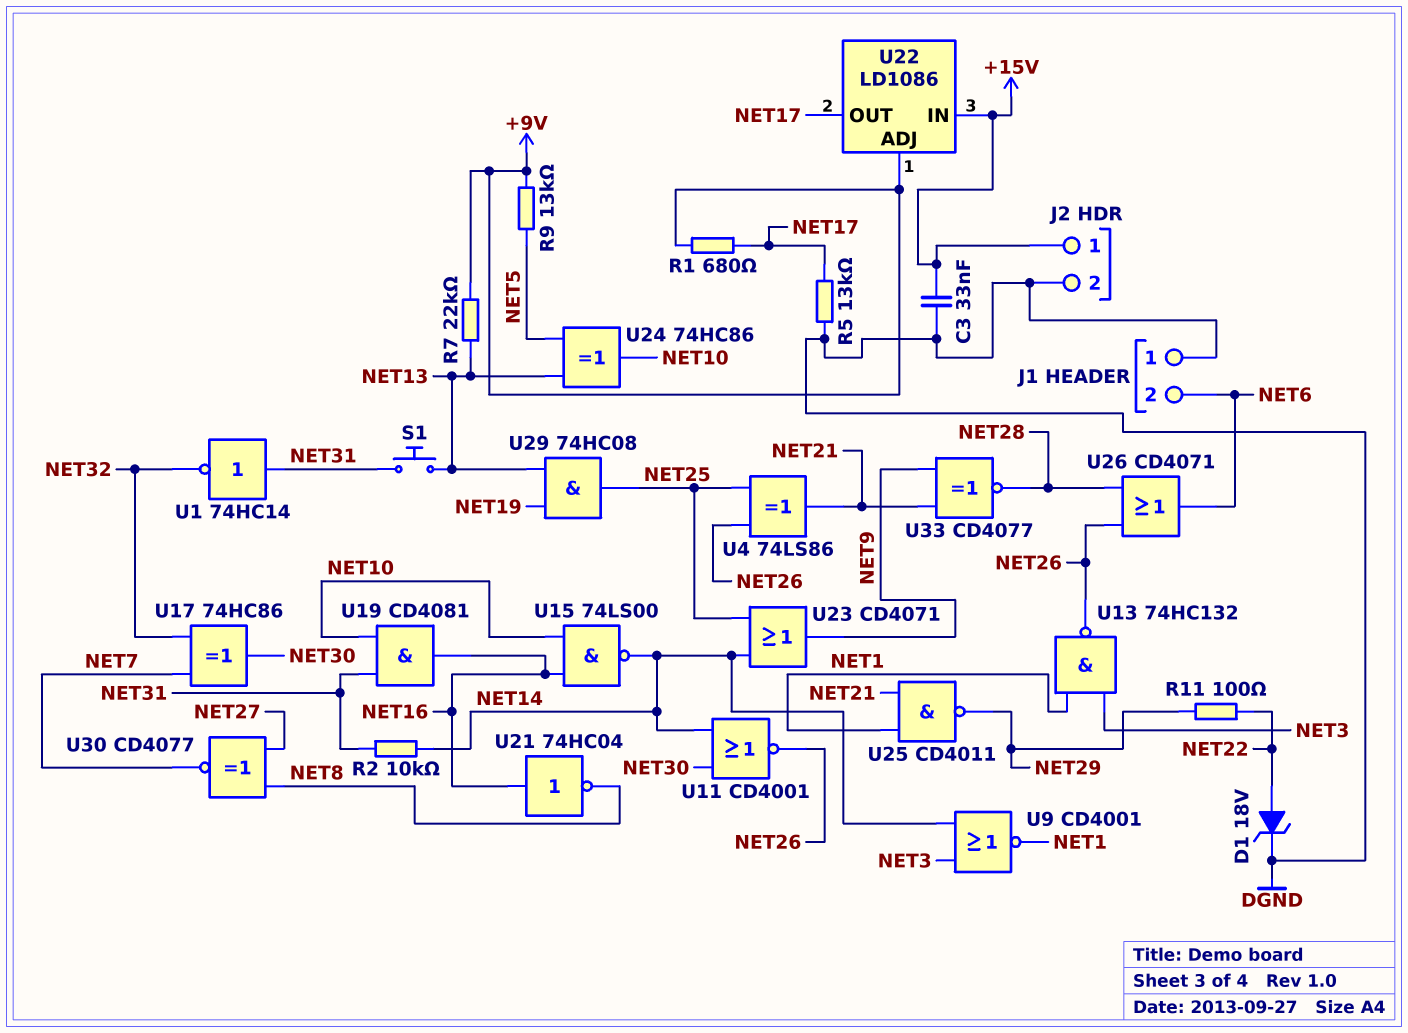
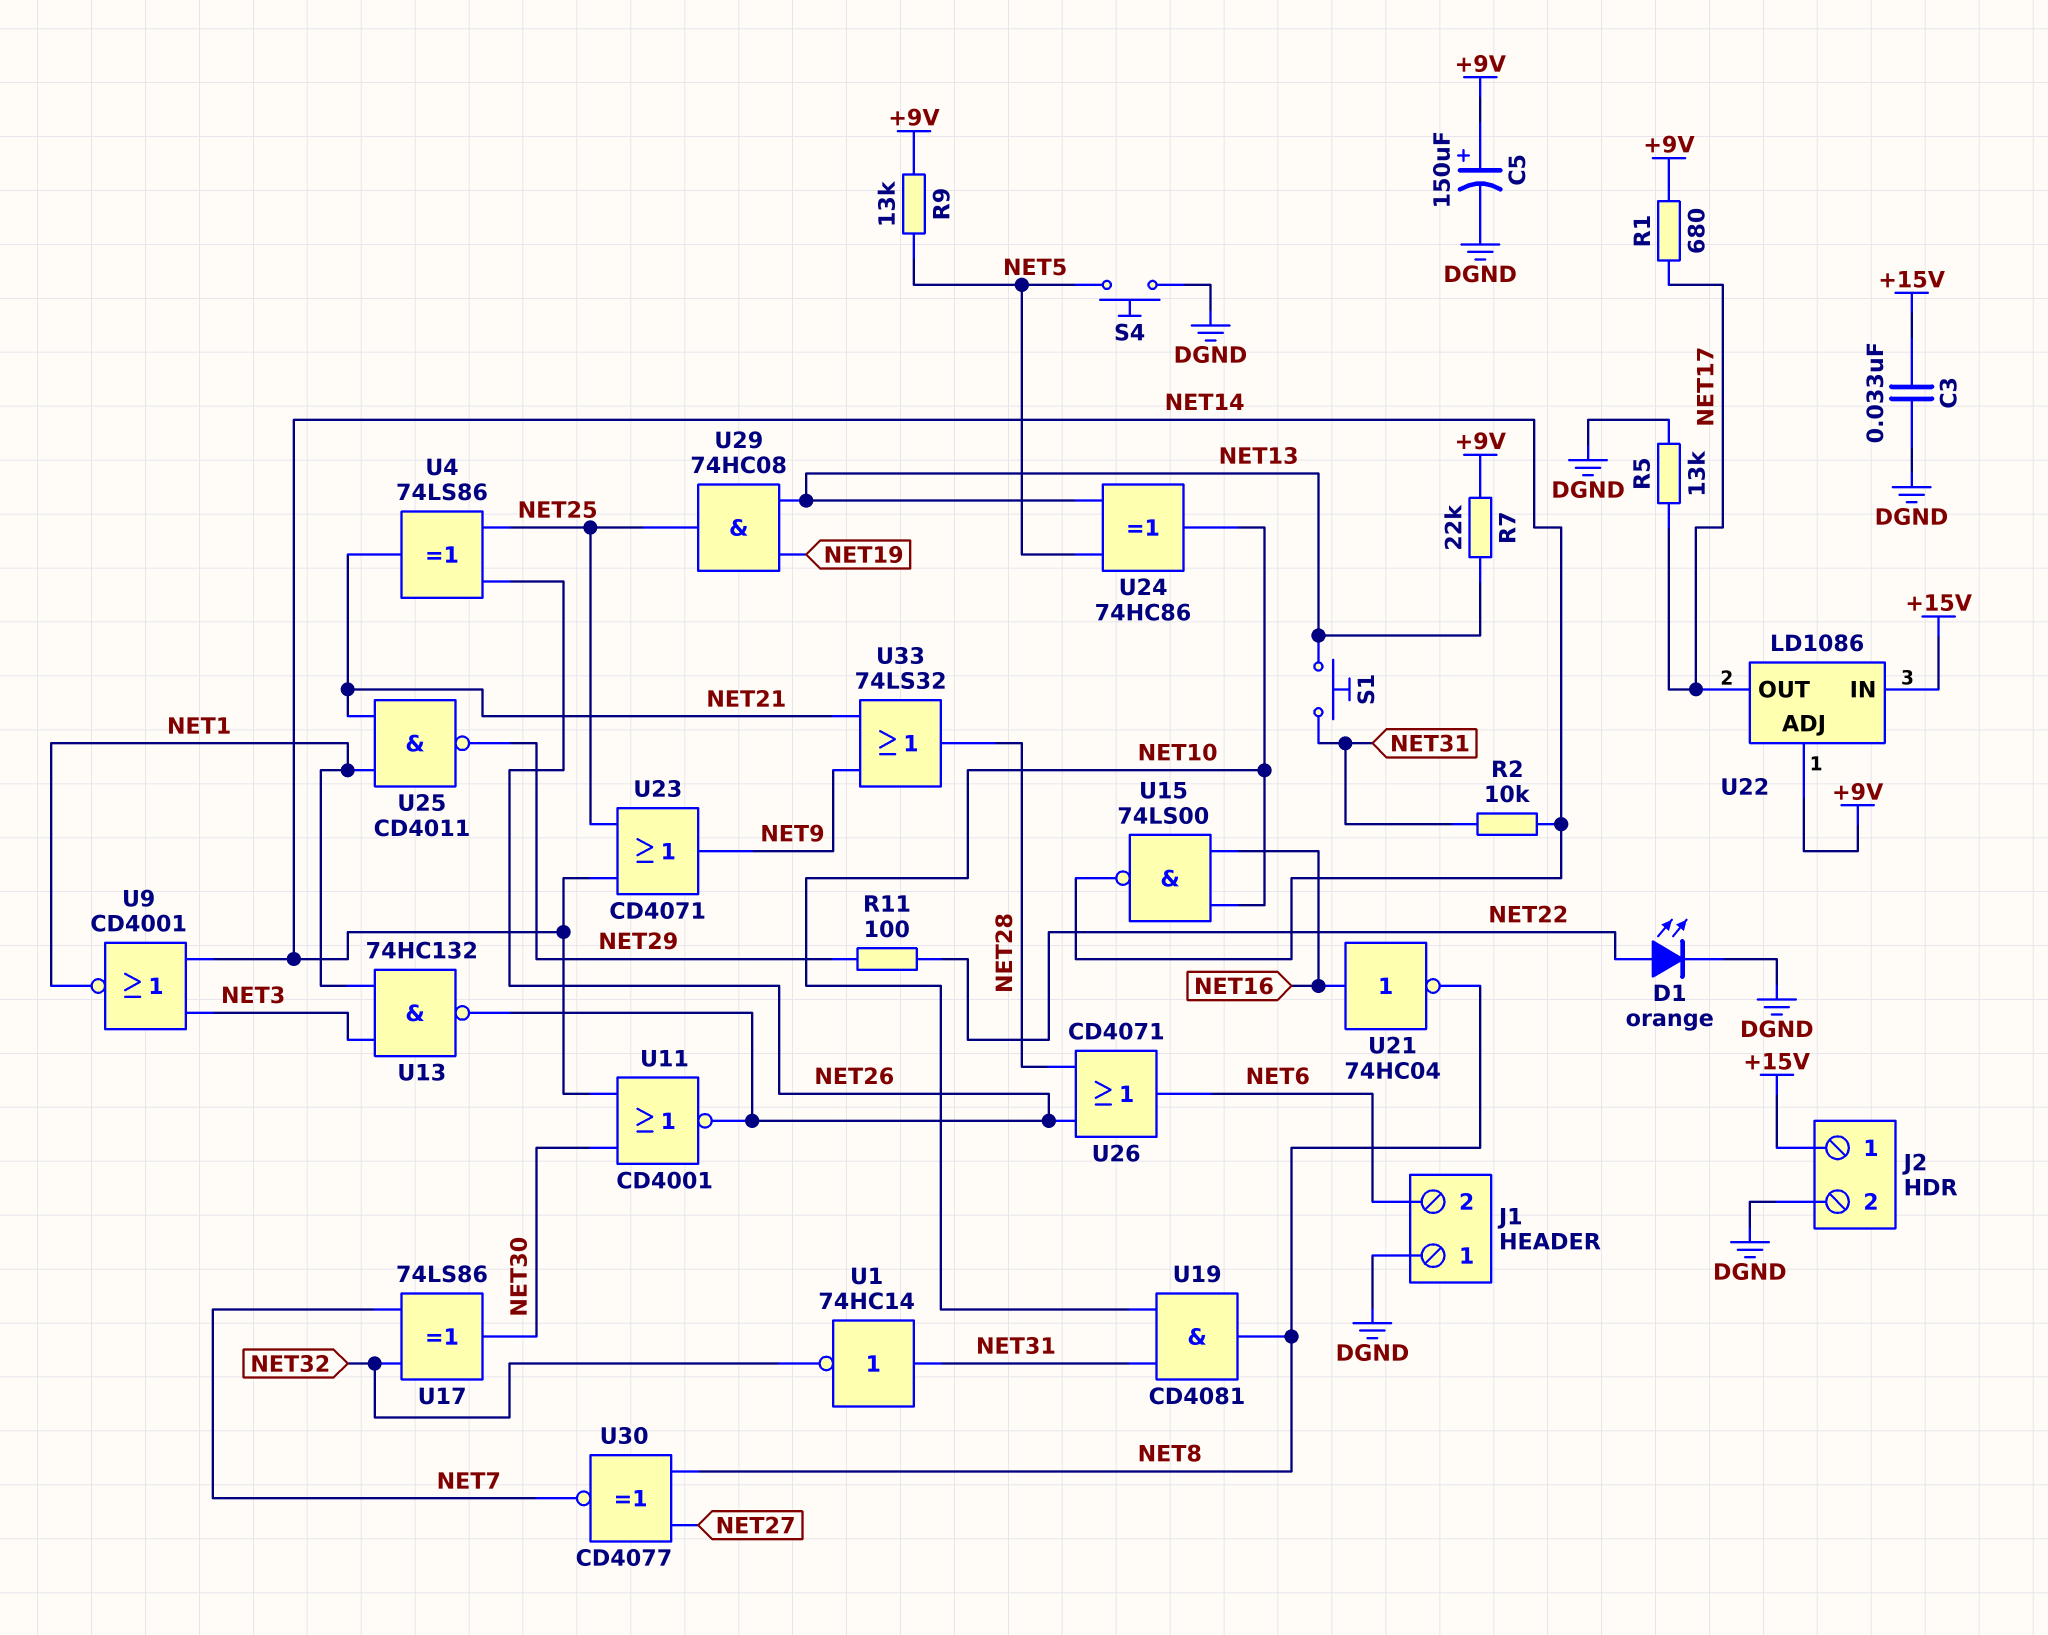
C5: none -> 150uF (plus +9V, minus DGND)
D1: zener 18V (A NET22, K DGND) -> LED orange (A NET22, K DGND)
S4: none -> button (DGND, NET5)
U17: XOR 74HC86 (in NET7, in NET32, out NET30) -> XOR 74LS86 (in NET7, in NET32, out NET30)
U19: AND CD4081 (in NET10, in NET31, out NET16) -> AND CD4081 (in NET10, in NET31, out NET8)
U33: XNOR CD4077 (in NET9, in NET21, out NET28) -> OR 74LS32 (in NET9, in NET21, out NET28)

